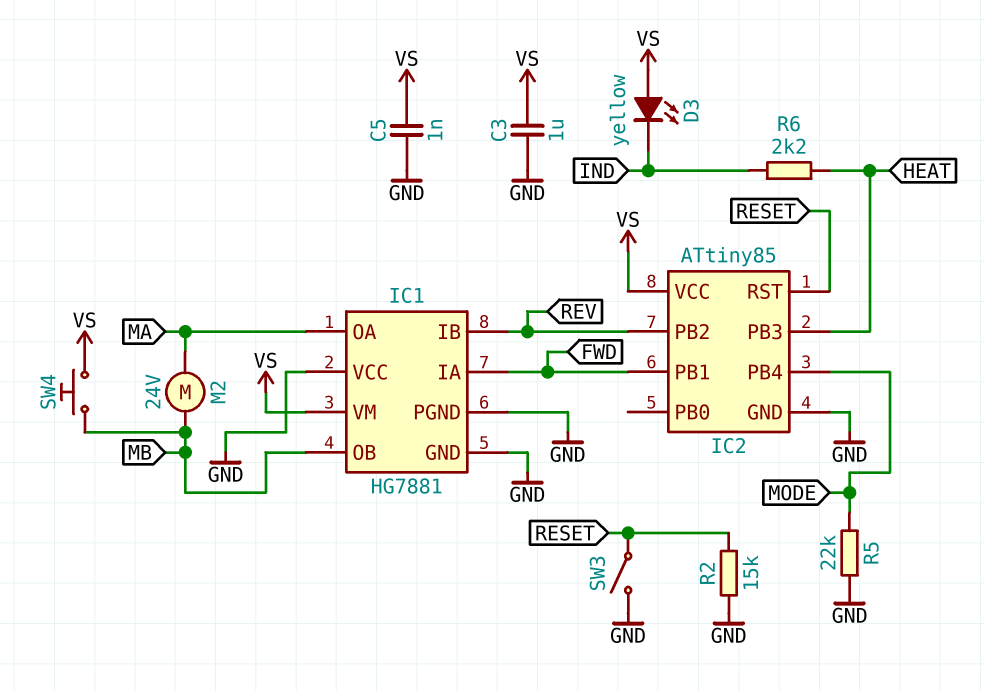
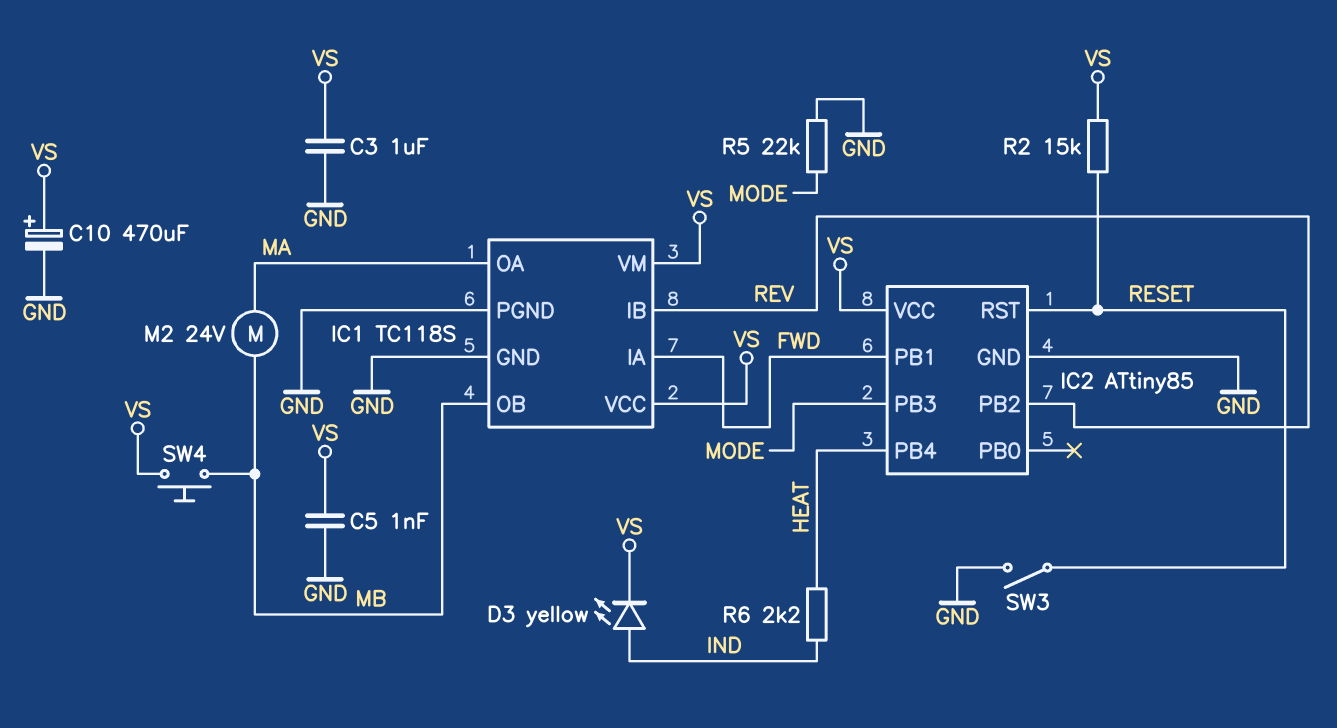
C10: none -> 470uF (plus VS, minus GND)
D3: LED yellow (A VS, K IND) -> LED yellow (A IND, K VS)
IC1: HG7881 -> TC118S
IC1 pin VCC: GND -> VS
IC2 pin PB3: HEAT -> MODE
IC2 pin PB4: MODE -> HEAT
R2: 15k (GND, RESET) -> 15k (RESET, VS)

